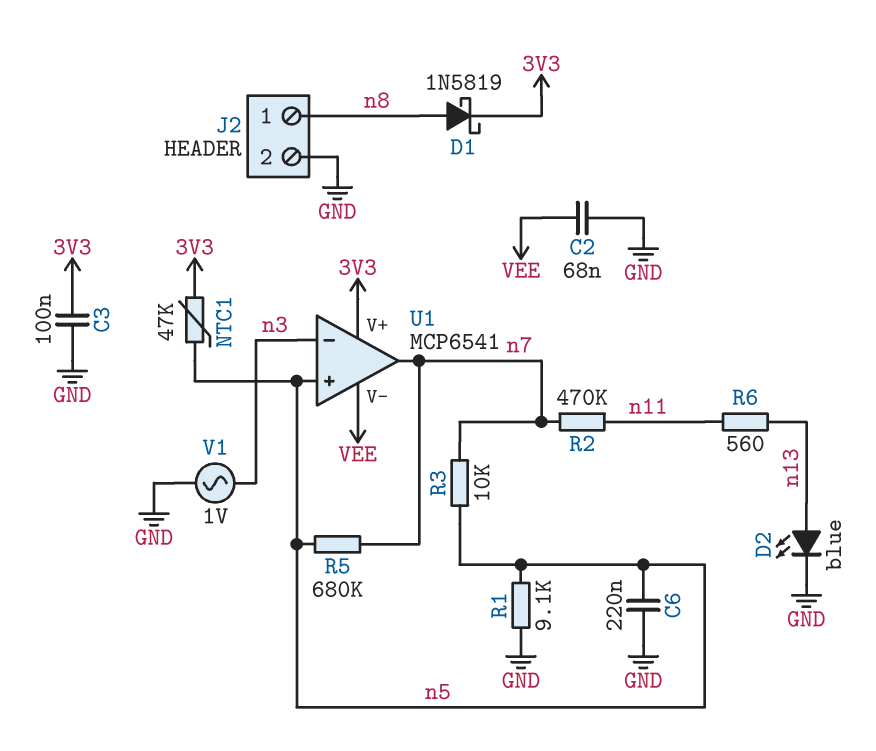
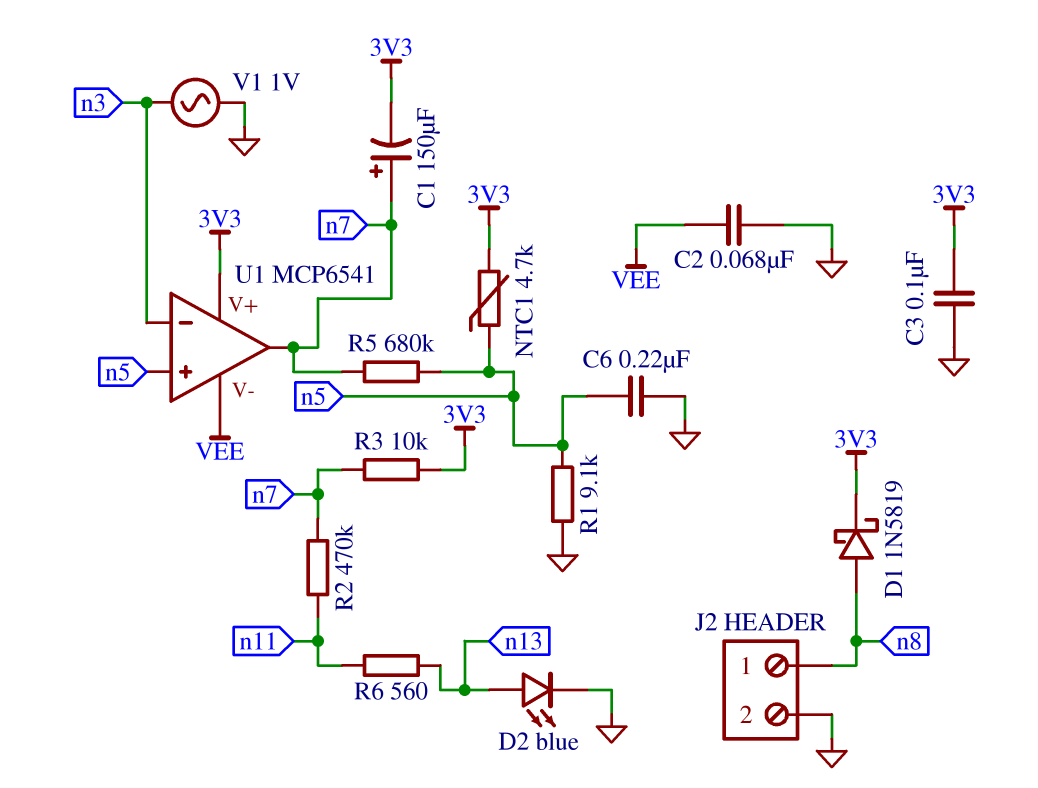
C1: none -> 150uF (plus n7, minus 3V3)
NTC1: 47k (3V3, n5) -> 4.7k (3V3, n5)
R3: 10k (n5, n7) -> 10k (3V3, n7)

